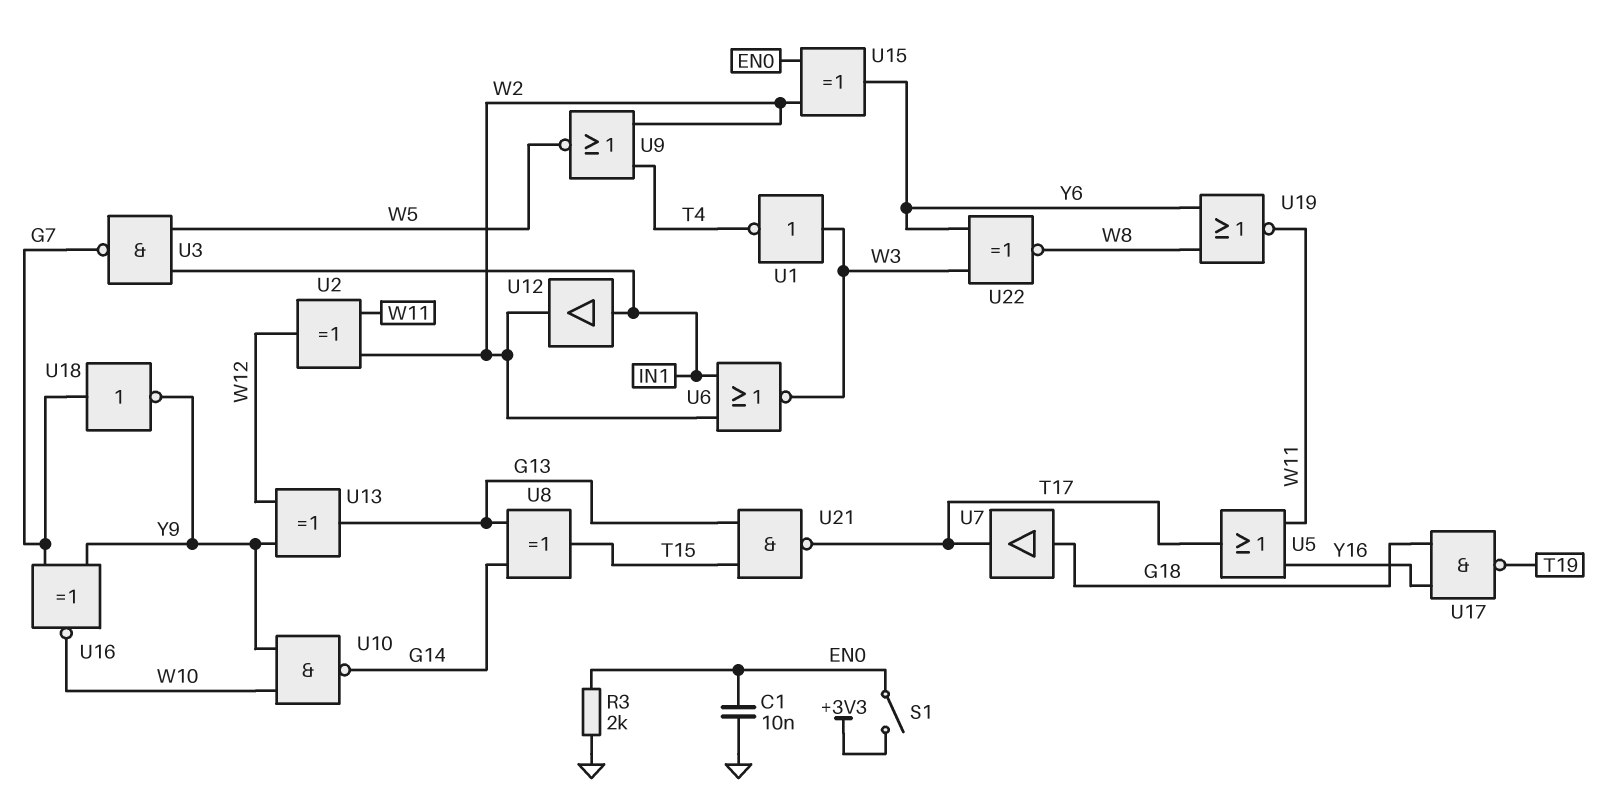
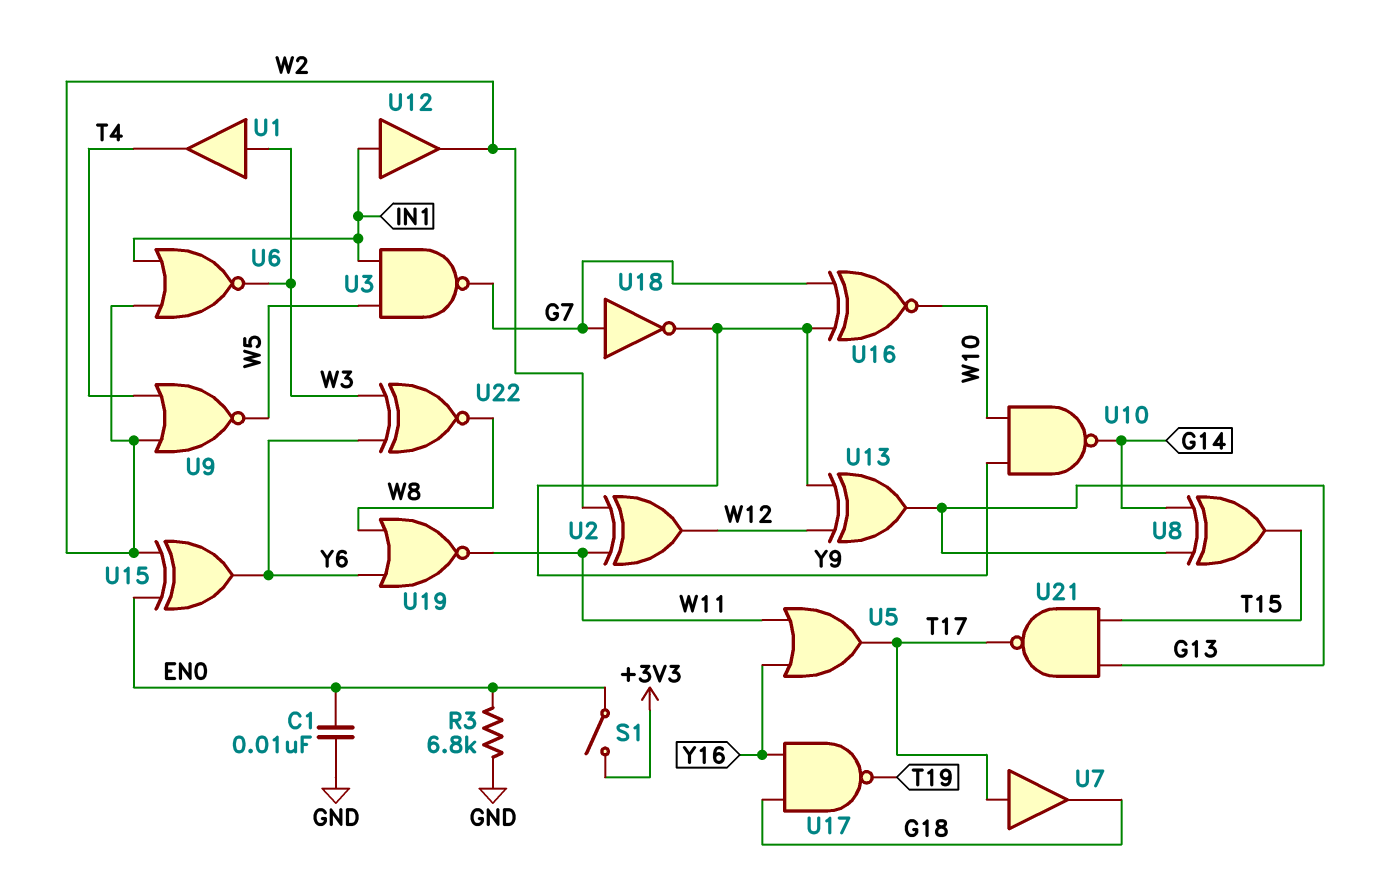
R3: 2k (EN0, GND) -> 6.8k (EN0, GND)
U1: NOT (in W3, out T4) -> buffer (in W3, out T4)
U7: buffer (in G18, out T17) -> buffer (in T17, out G18)

